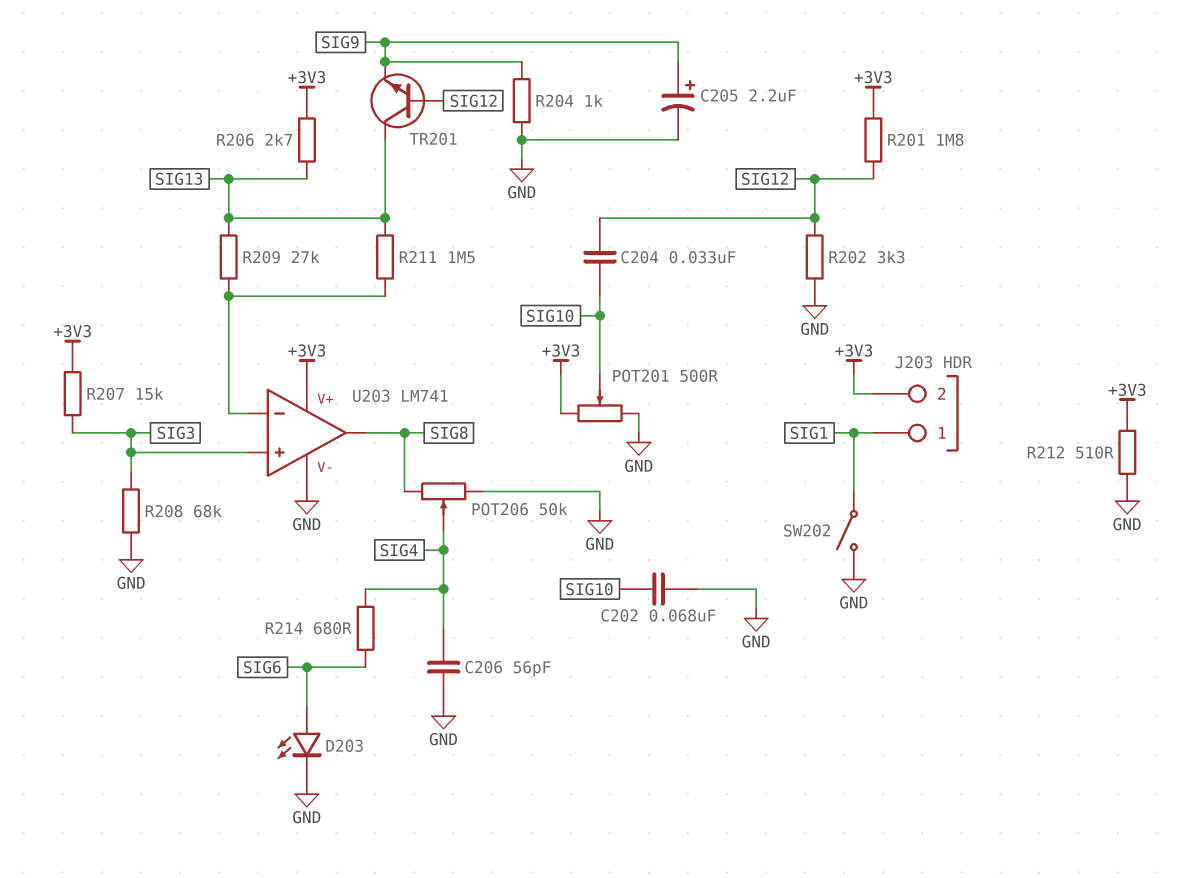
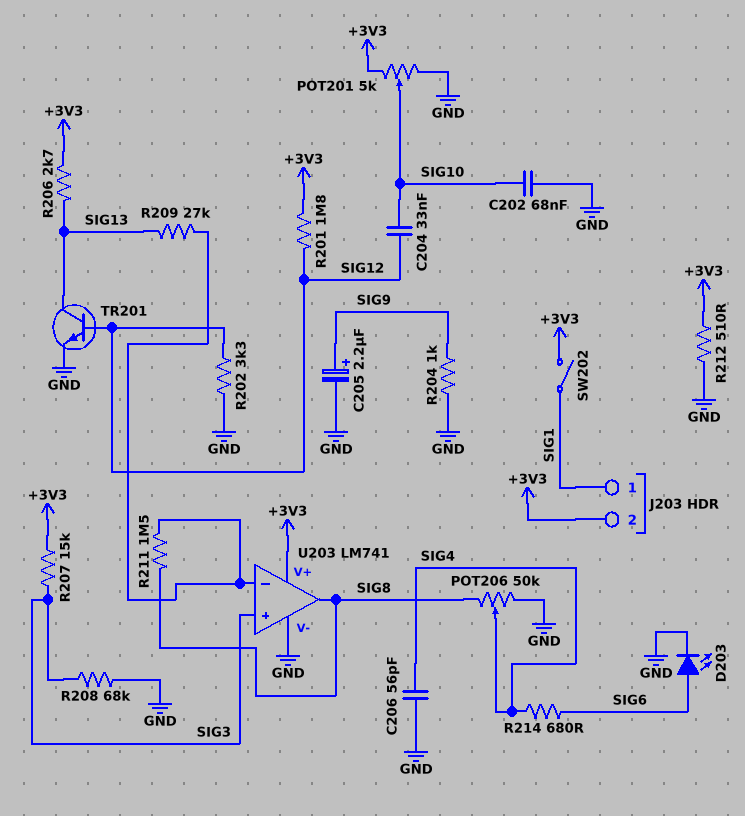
POT201: 500 (+3V3, GND, wiper SIG10) -> 5k (+3V3, GND, wiper SIG10)
R211: 1.5M (SIG13, U203/in-) -> 1.5M (SIG8, U203/in-)
SW202: switch (GND, SIG1) -> switch (+3V3, SIG1)
TR201: NPN (B SIG12, C SIG13, E SIG9) -> NPN (B SIG12, C SIG13, E GND)

